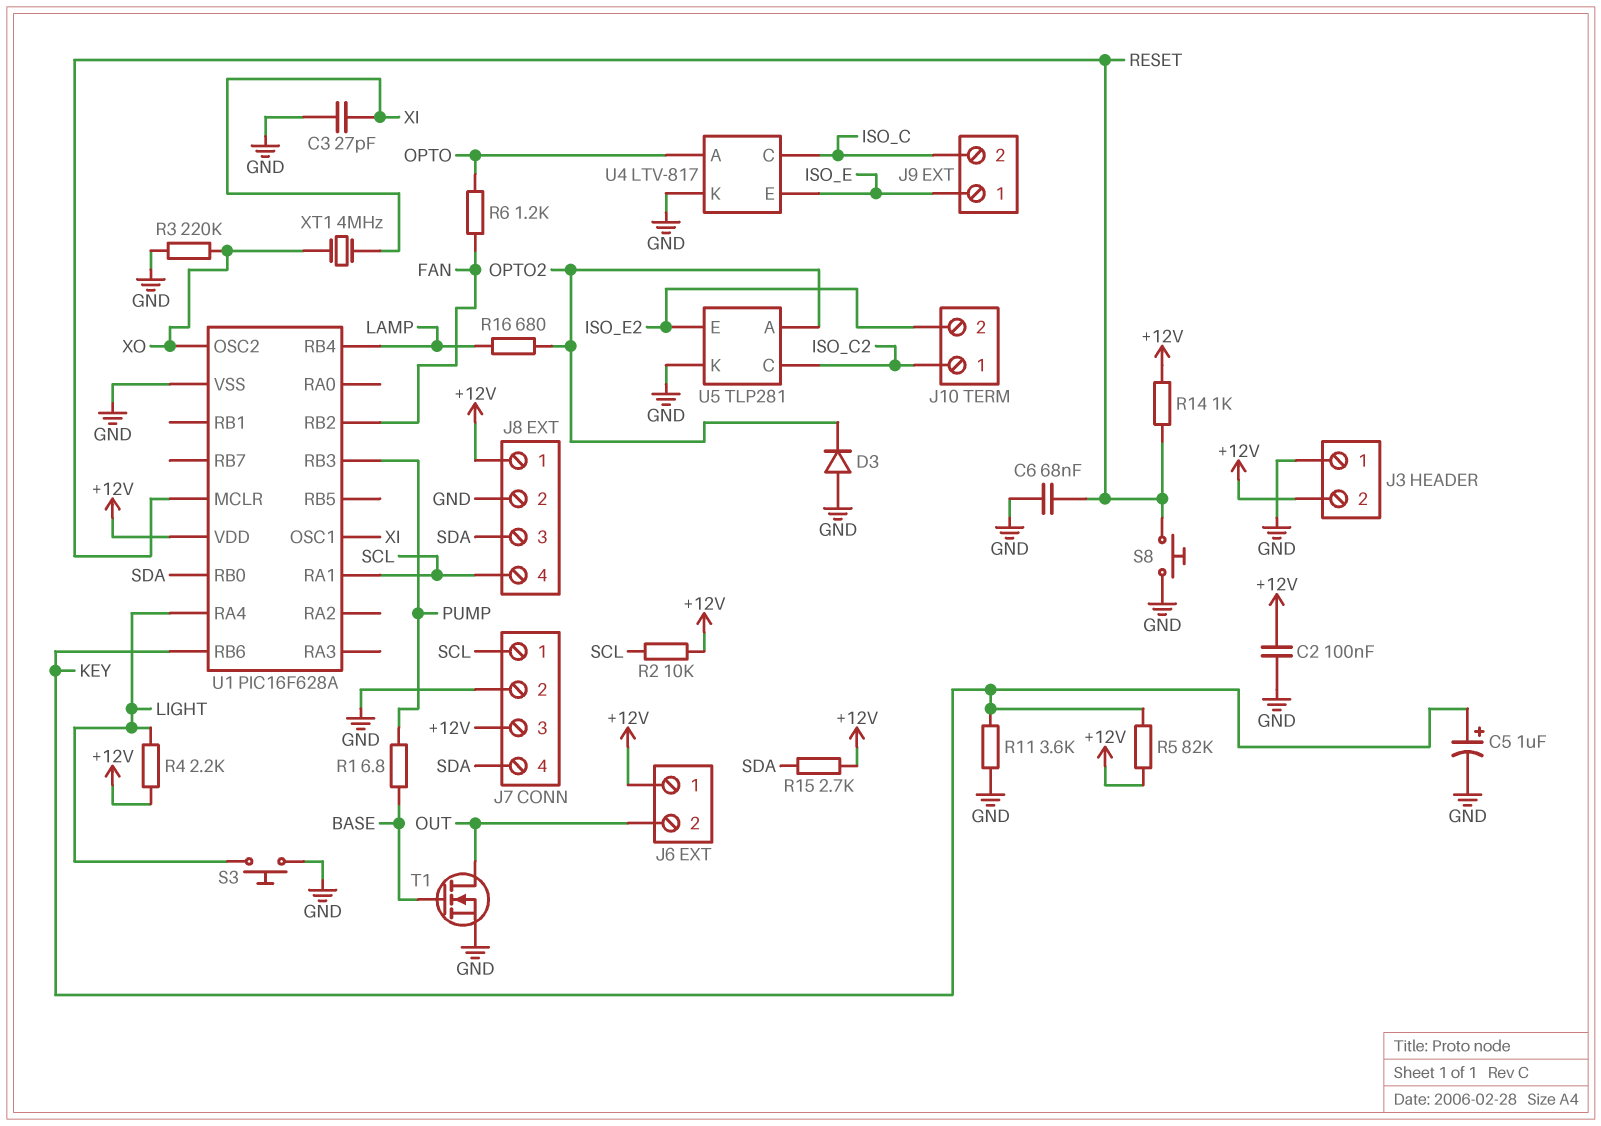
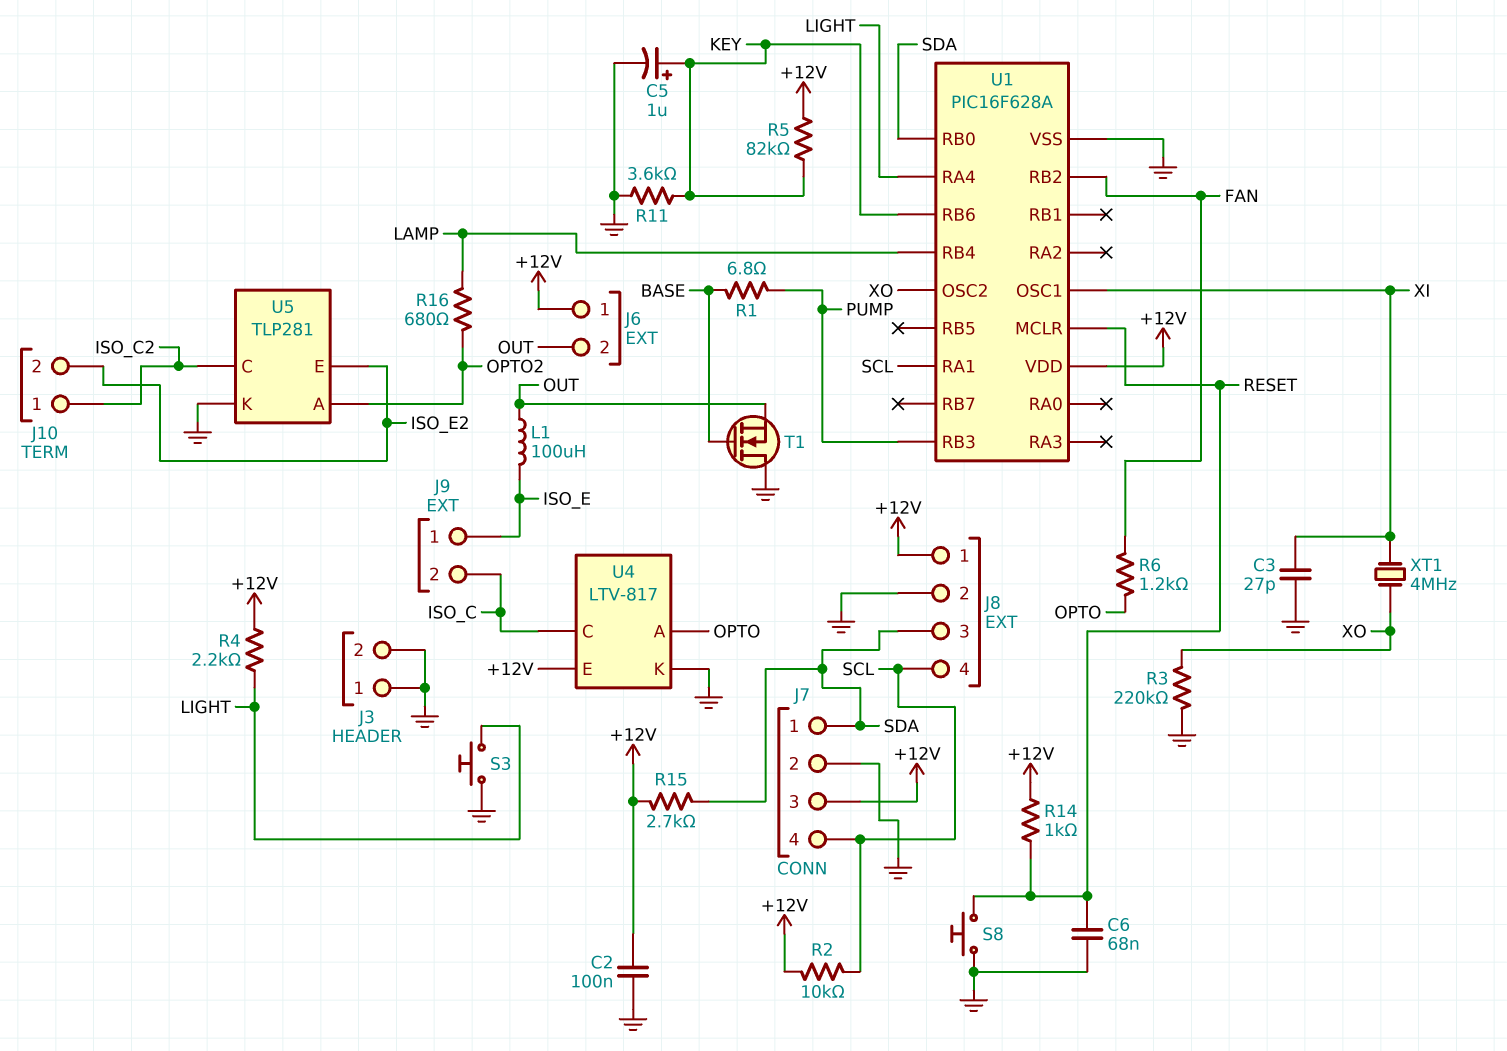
D3: diode (A GND, K OPTO2) -> none
J3 pin 2: +12V -> GND
J7 pin 1: SCL -> SDA
J7 pin 4: SDA -> SCL
L1: none -> 100uH (ISO_E, OUT)
T1: NMOS (G BASE, D OUT, S GND) -> NMOS (G BASE, D GND, S OUT)
U4 pin E: ISO_E -> +12V

